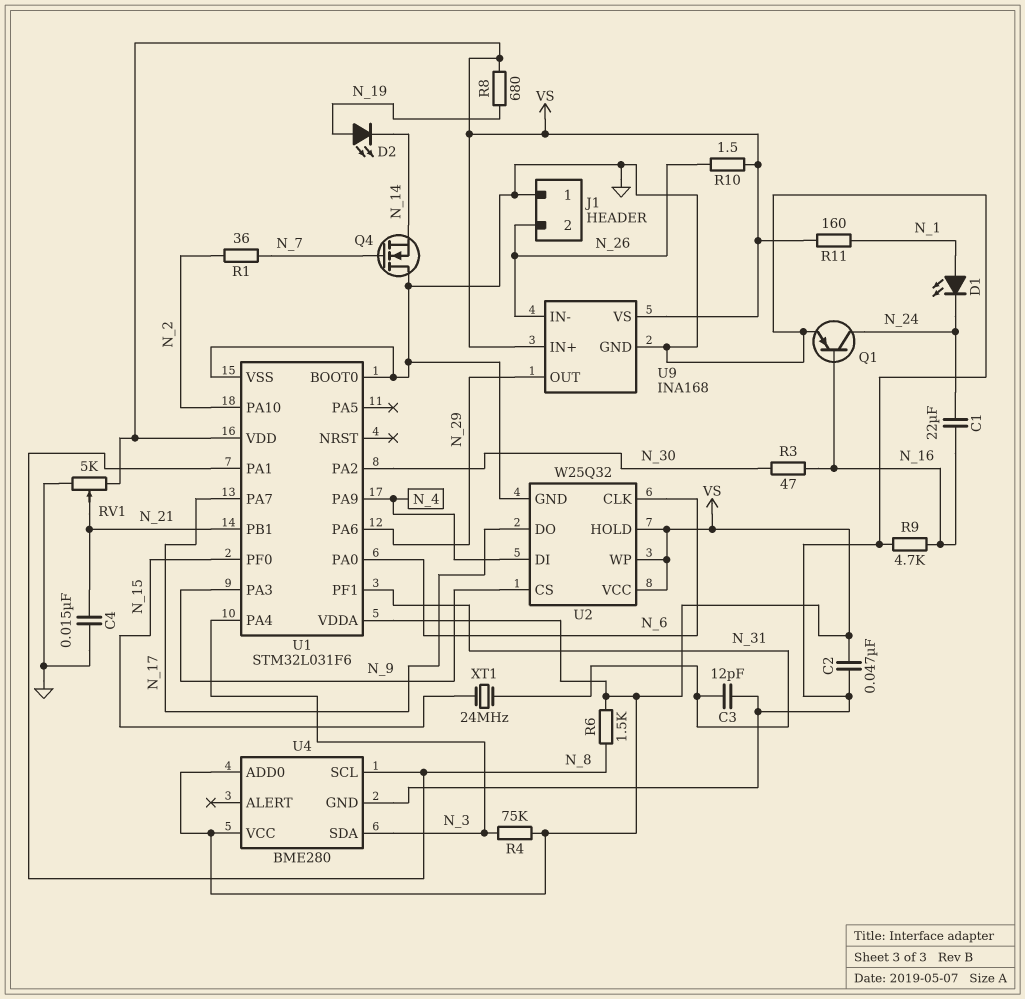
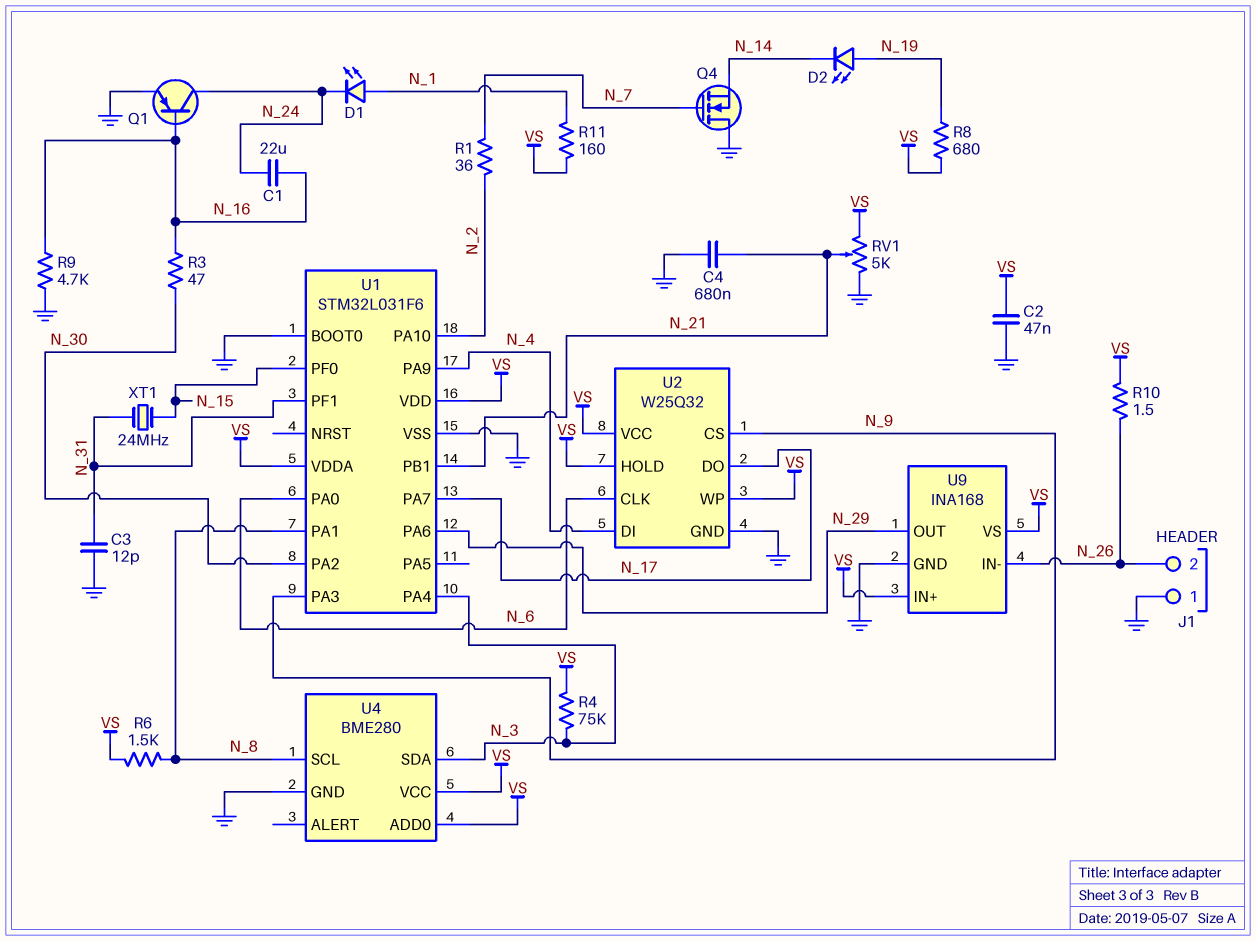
C4: 15nF (GND, N_21) -> 680nF (GND, N_21)

